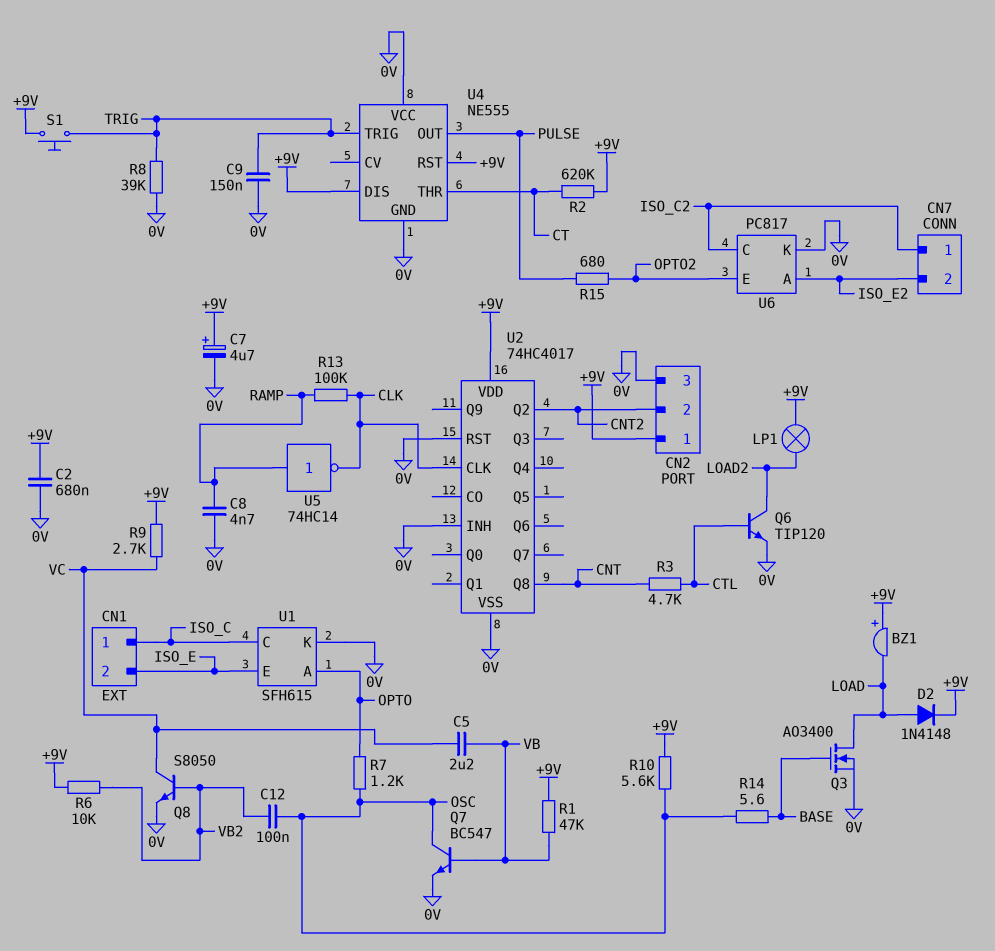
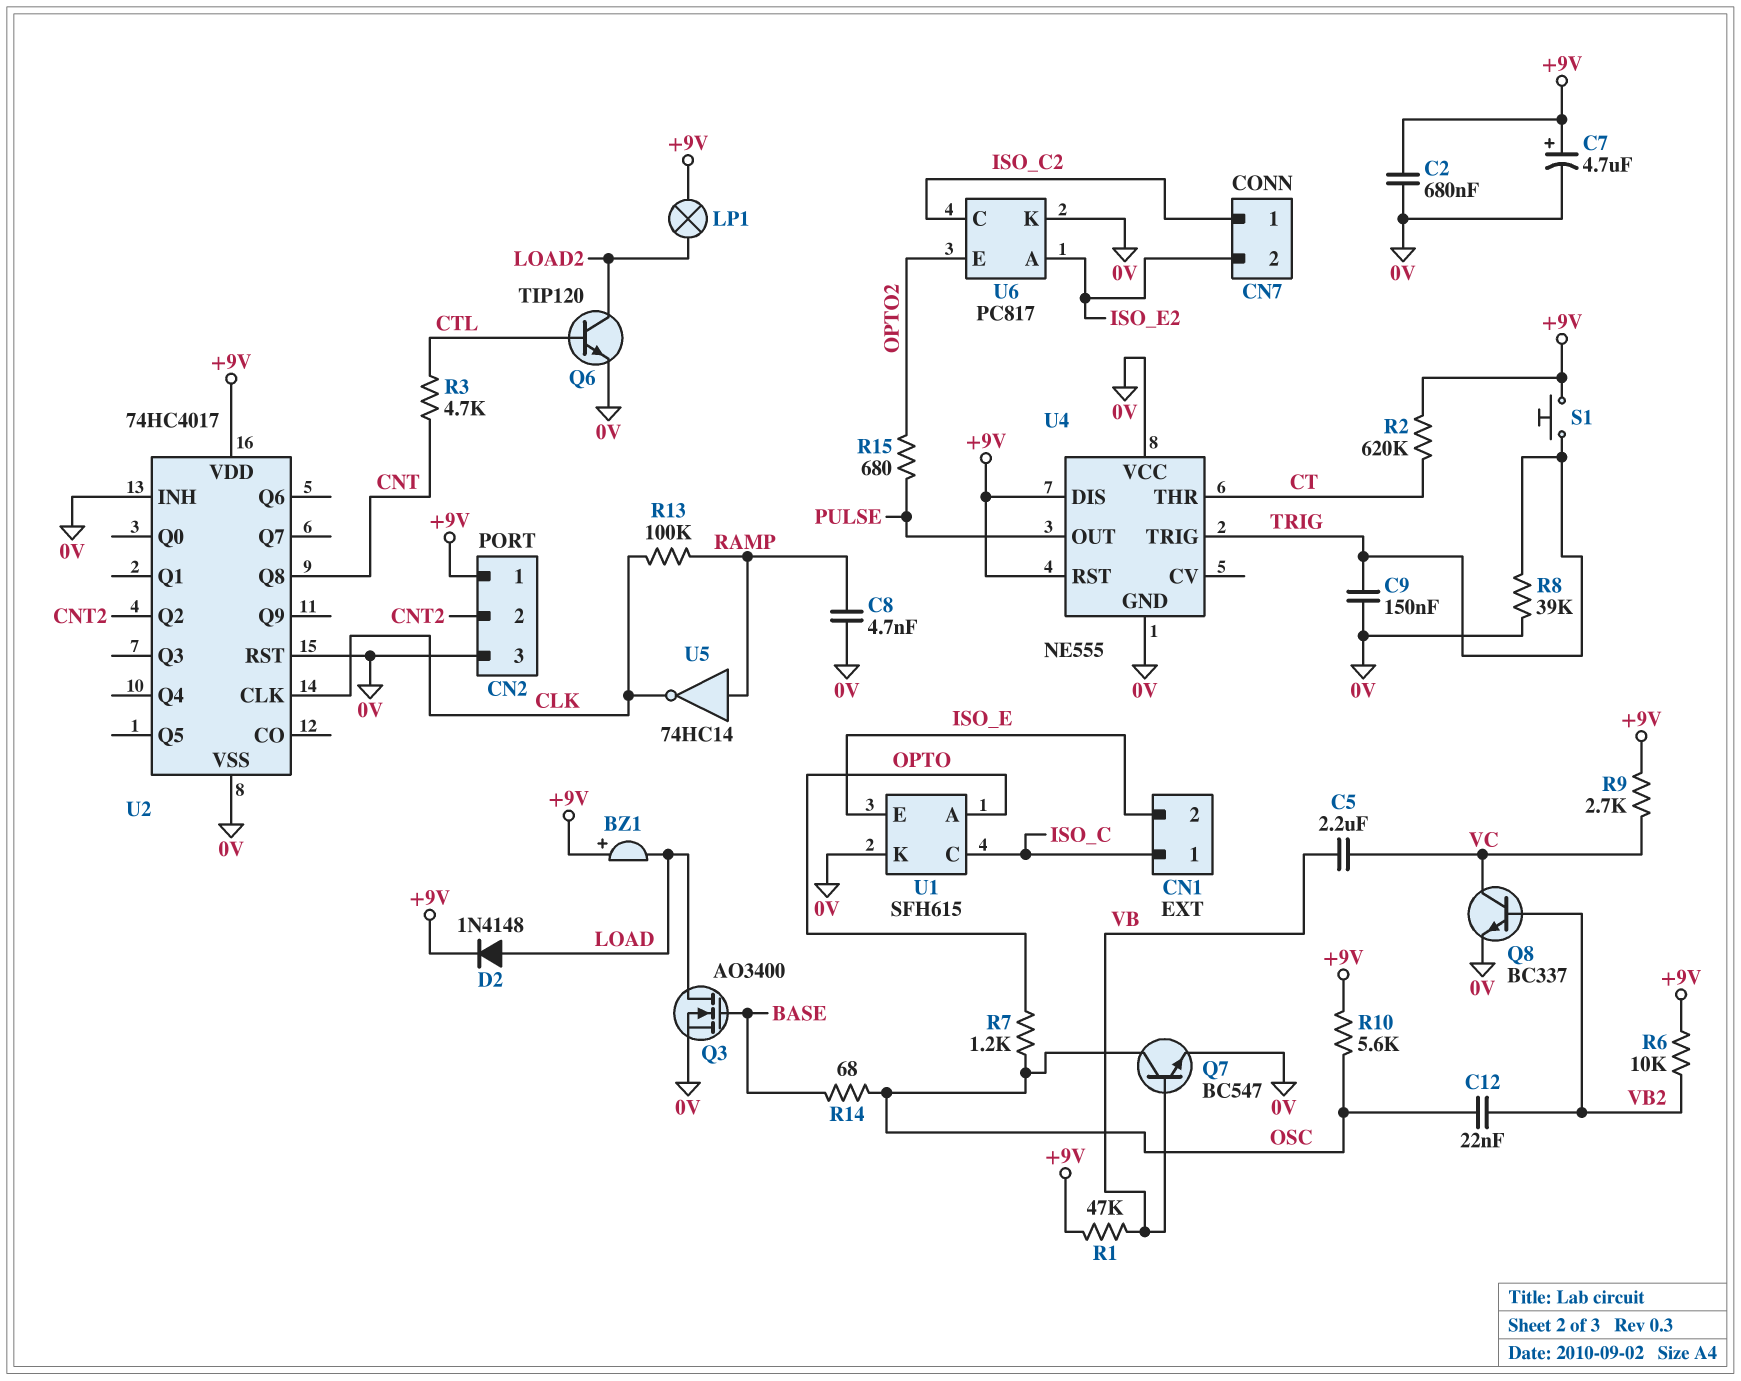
C12: 100nF (OSC, VB2) -> 22nF (OSC, VB2)
Q8: NPN S8050 (B VB2, C VC, E 0V) -> NPN BC337 (B VB2, C VC, E 0V)
R14: 5.6 (BASE, OSC) -> 68 (BASE, OSC)

